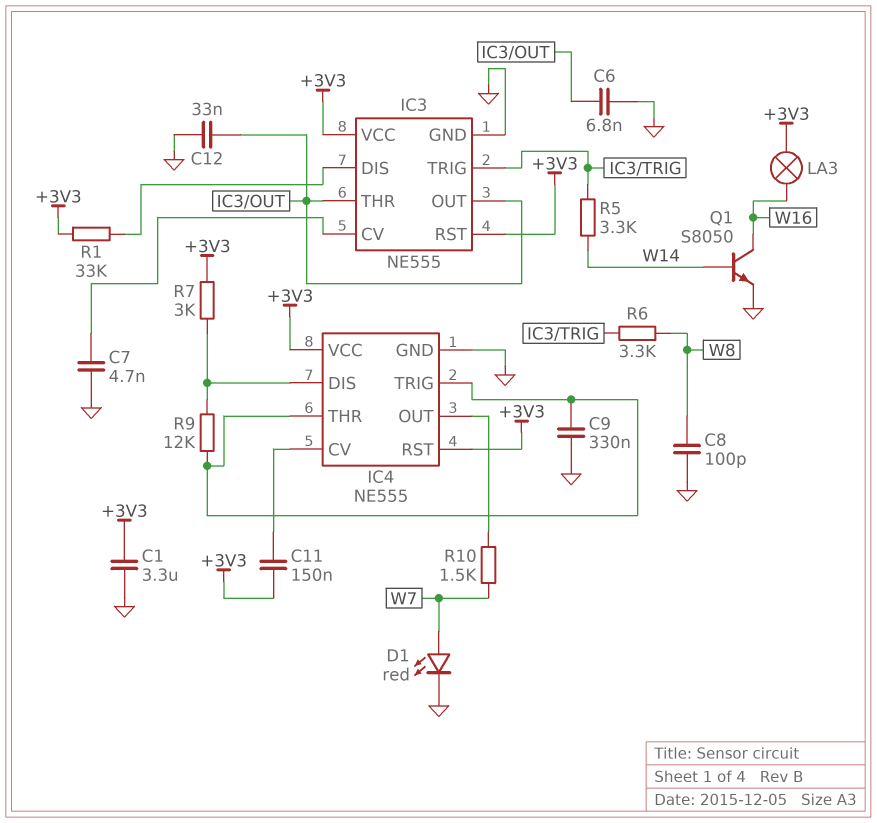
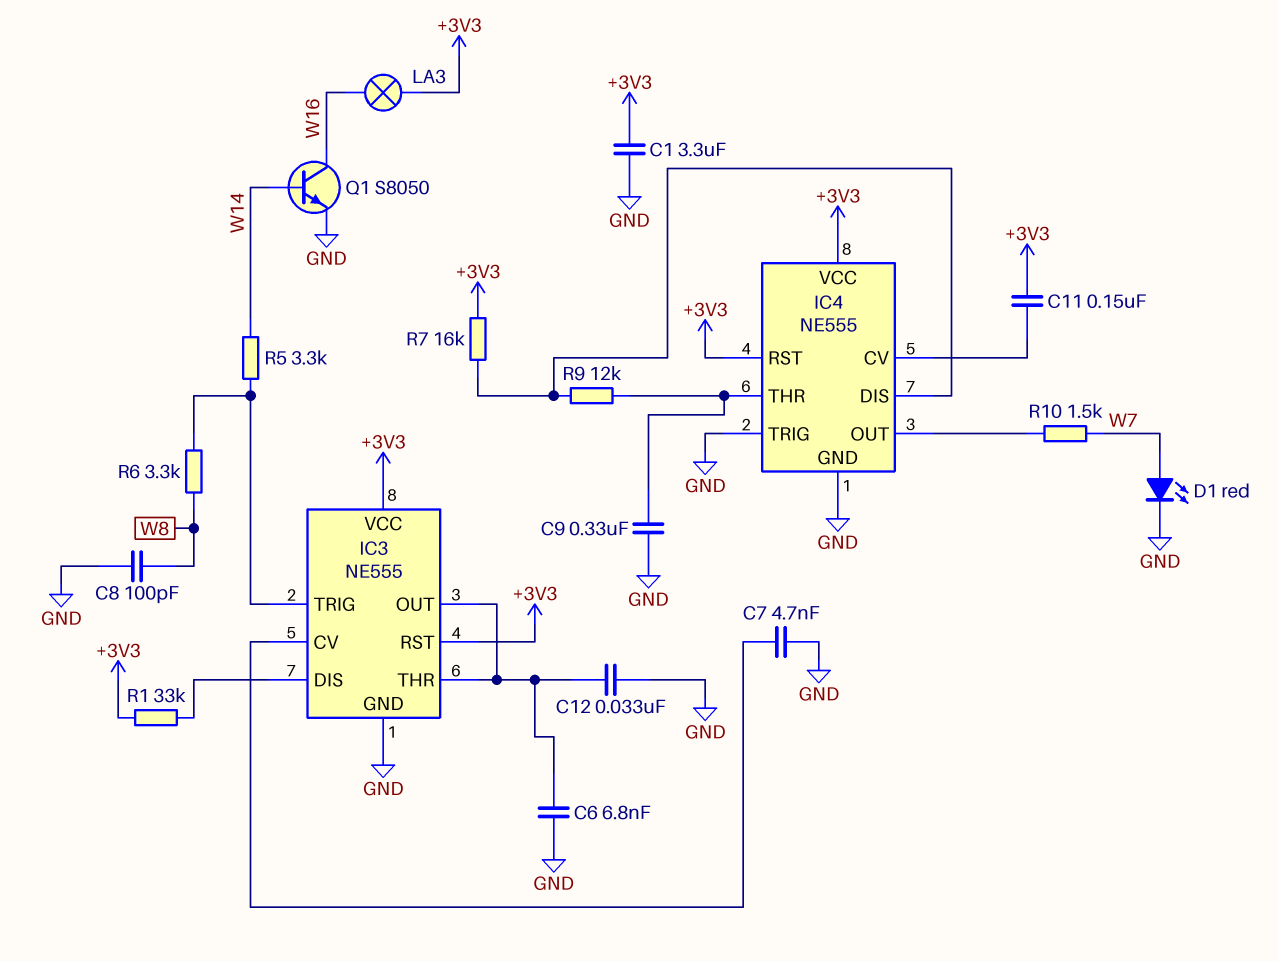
IC4 pin TRIG: IC4/THR -> GND
R7: 3k (+3V3, IC4/DIS) -> 16k (+3V3, IC4/DIS)

